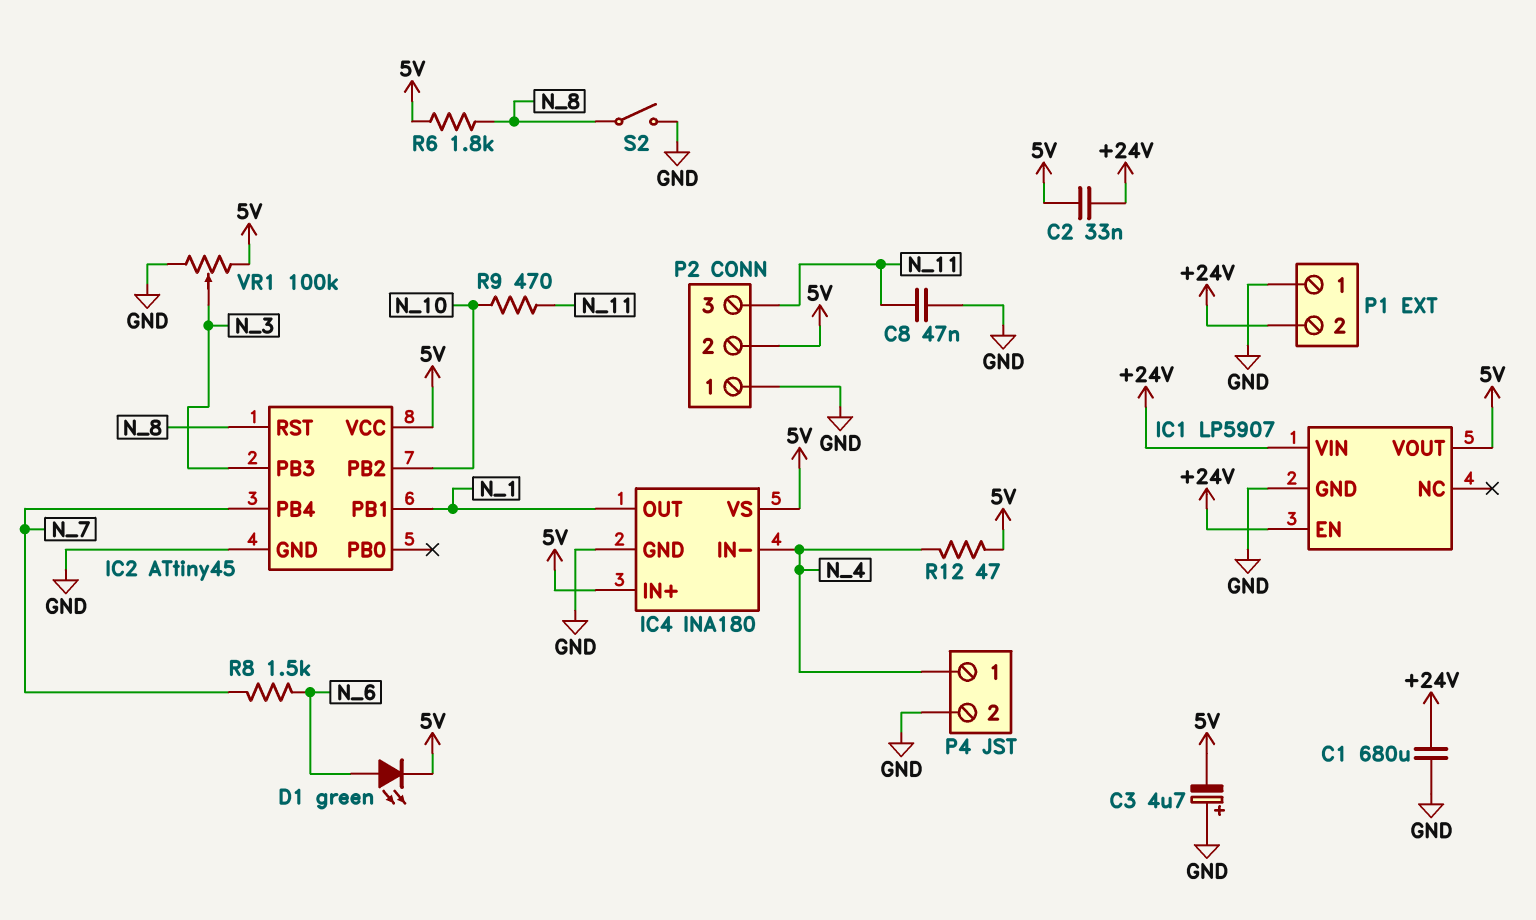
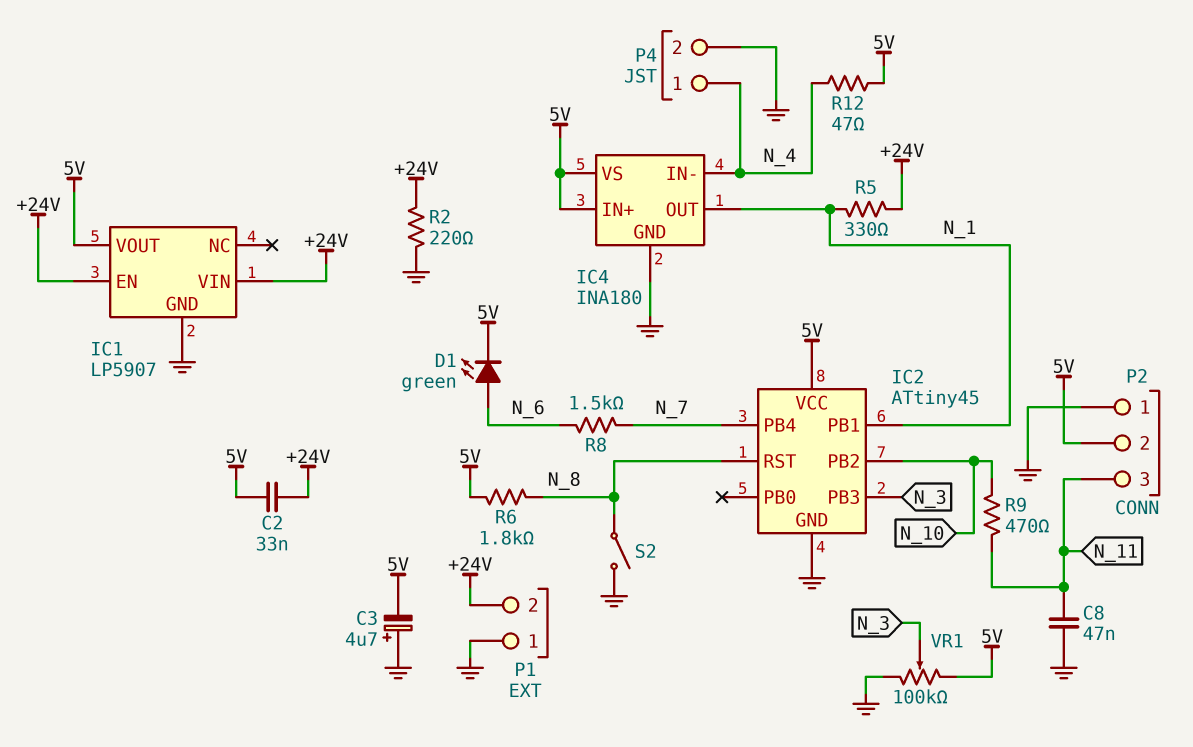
C1: 680uF (+24V, GND) -> none
R2: none -> 220 (+24V, GND)
R5: none -> 330 (+24V, N_1)

